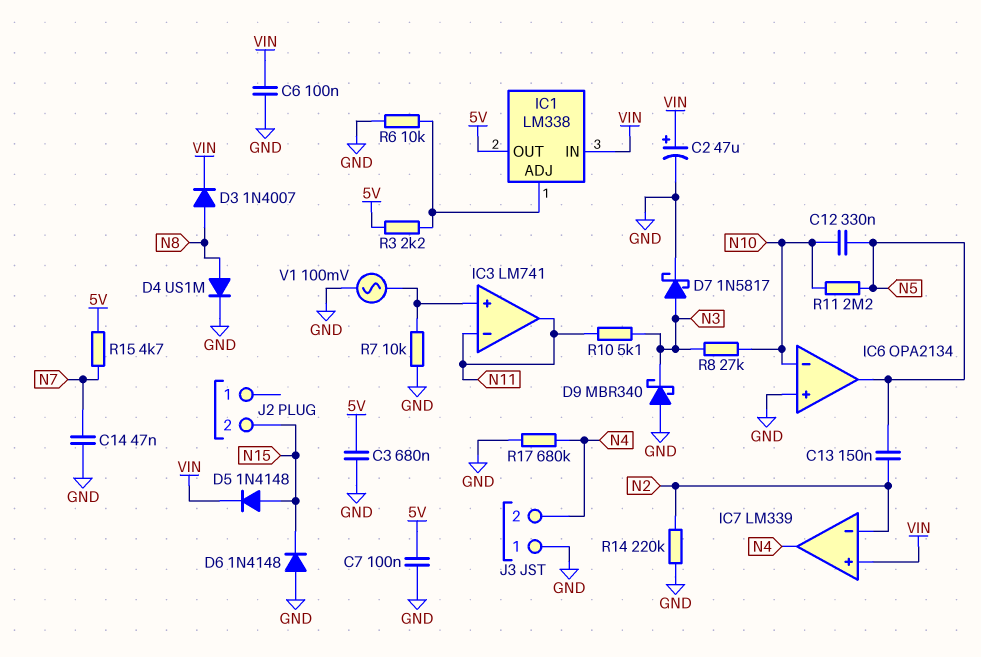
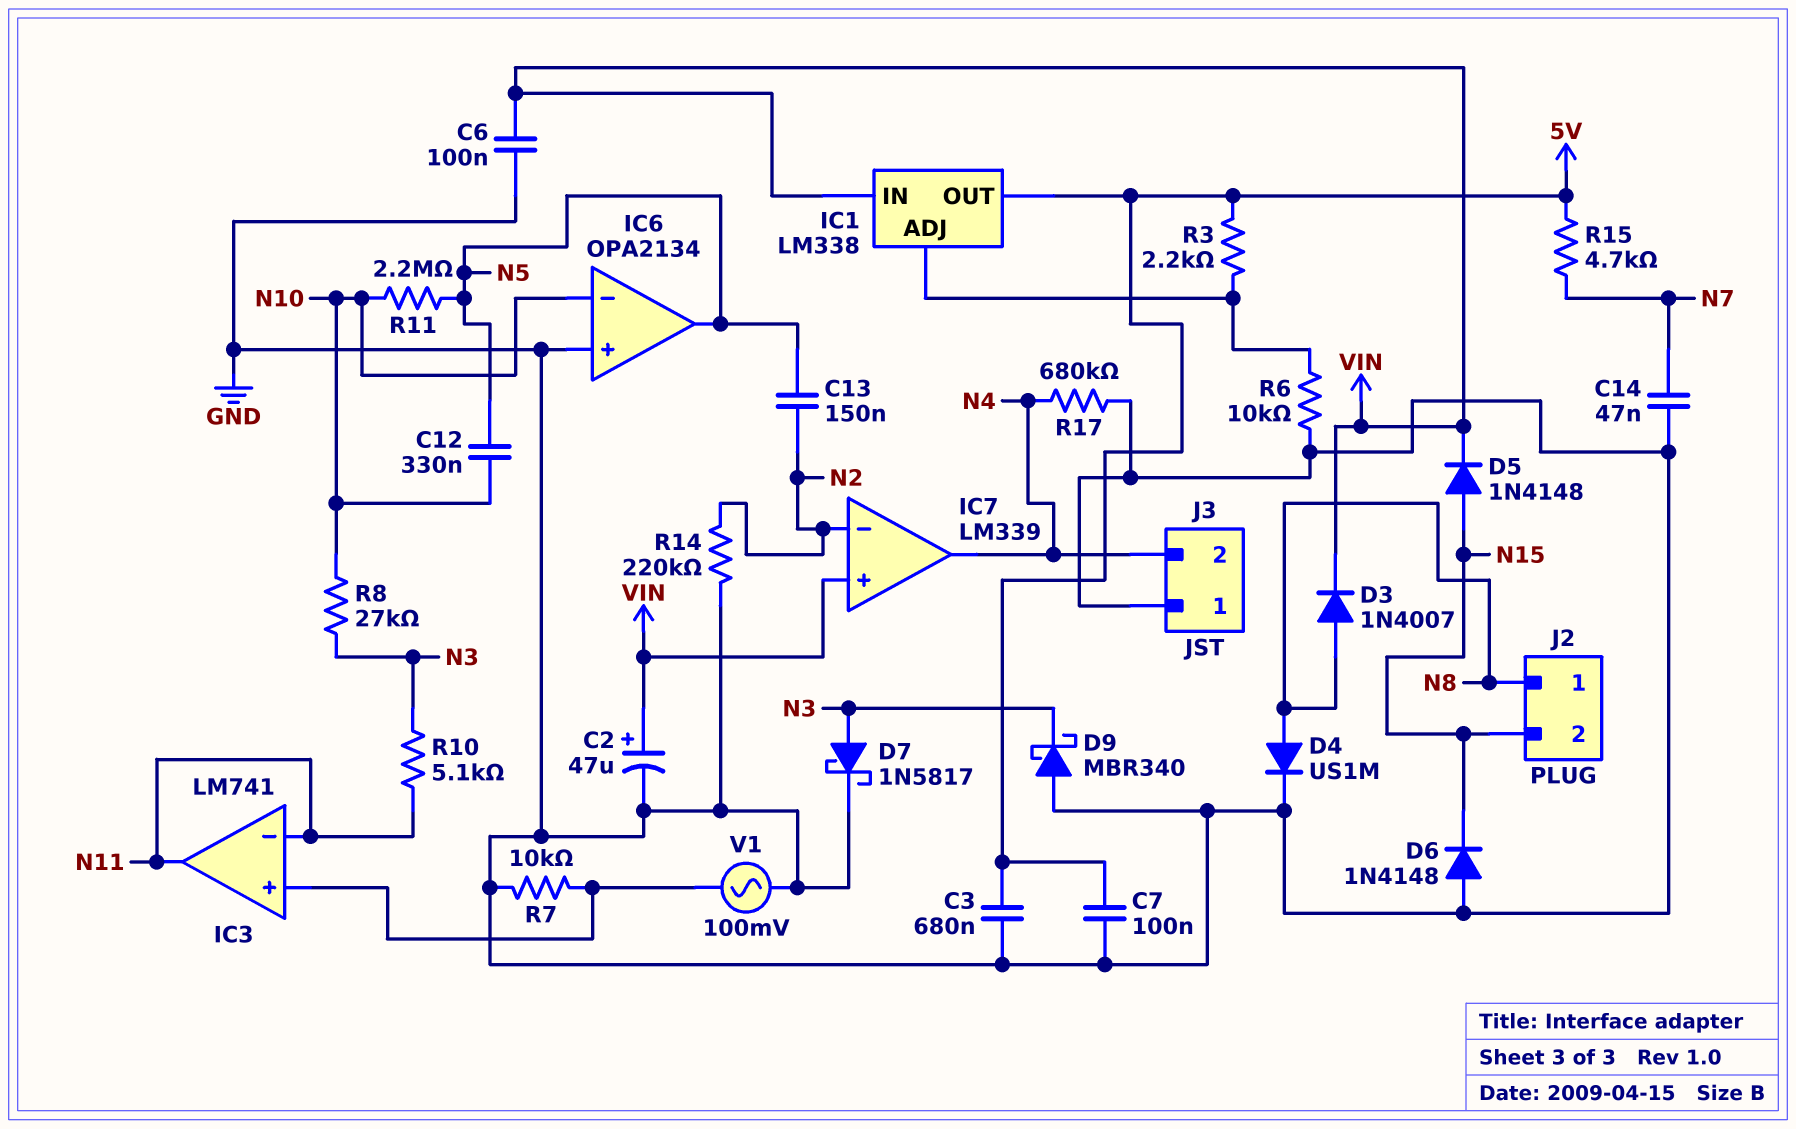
J2 pin 1: none -> N8

